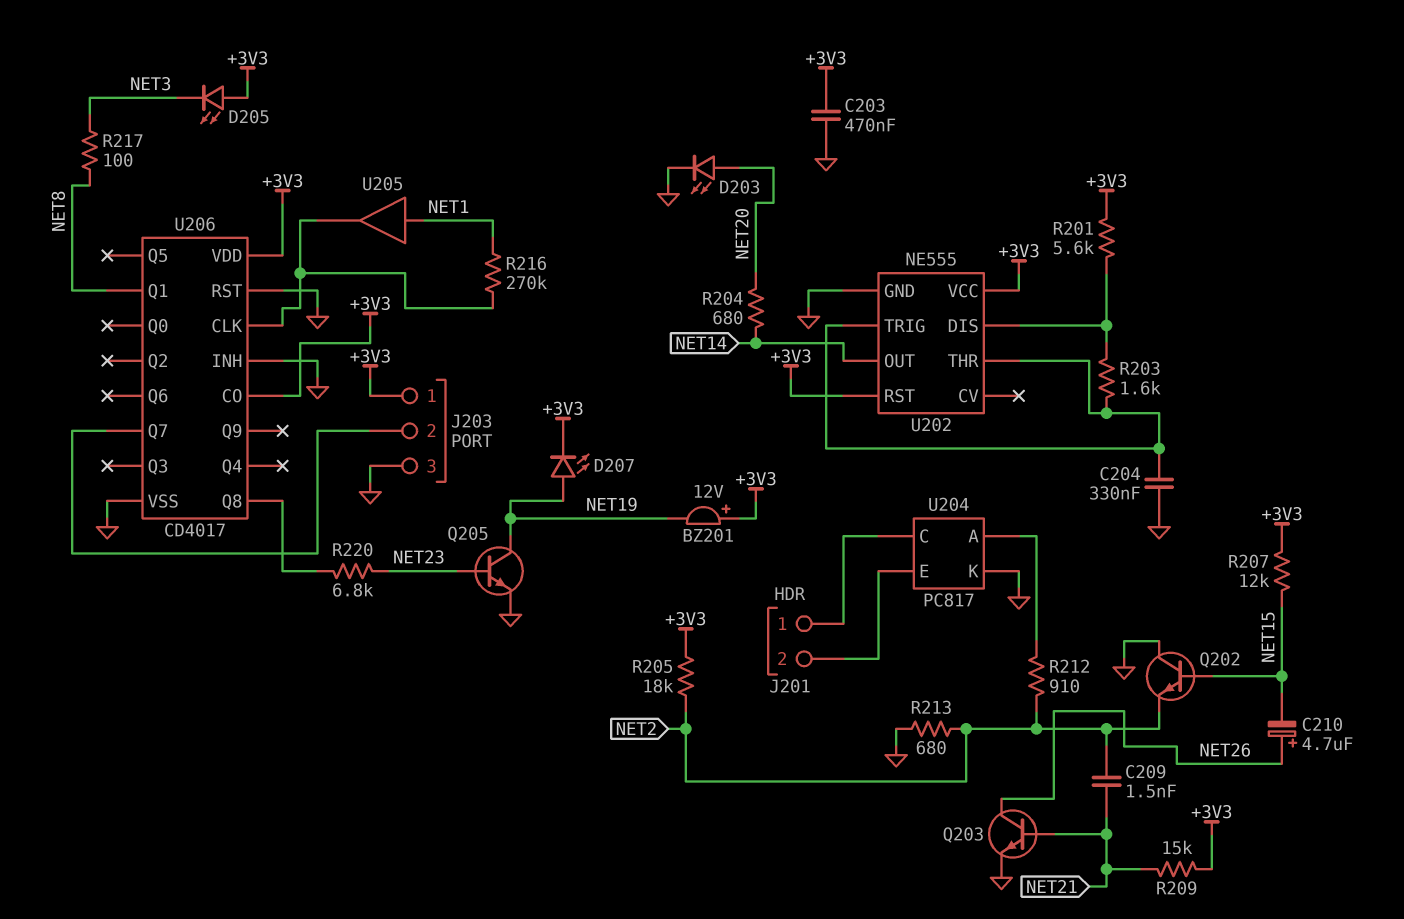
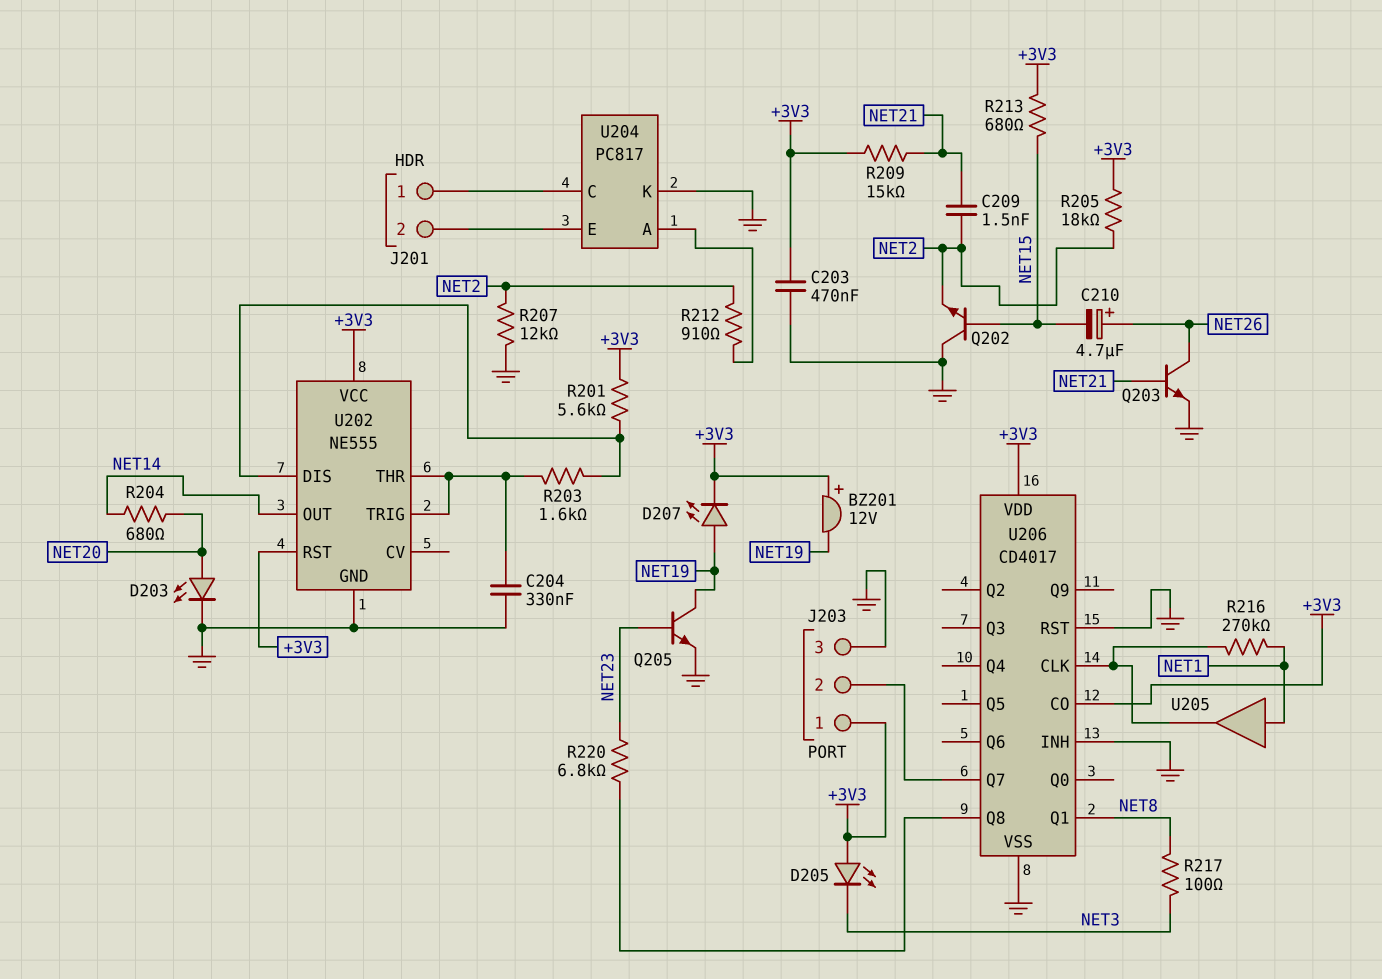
R207: 12k (+3V3, NET15) -> 12k (GND, NET2)
R213: 680 (GND, NET2) -> 680 (+3V3, NET15)

